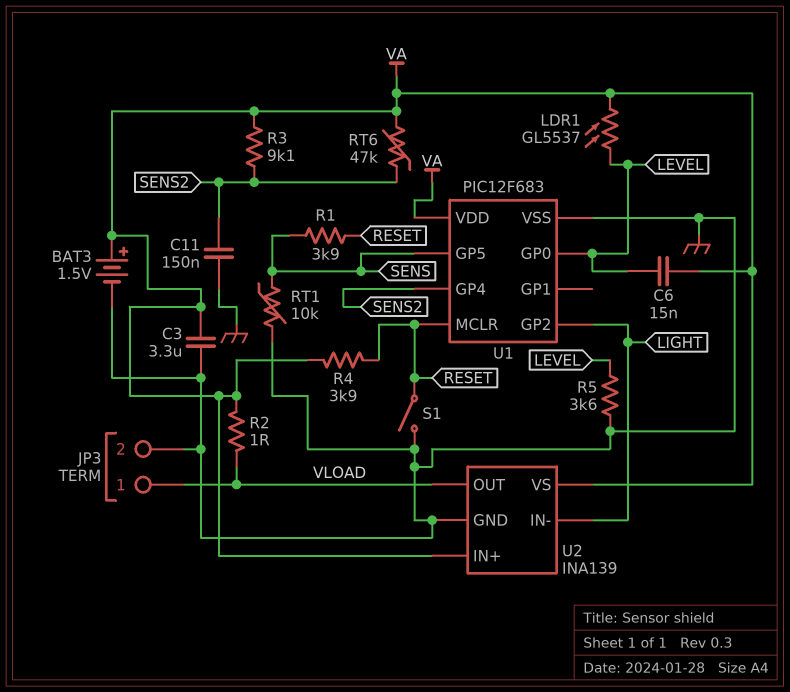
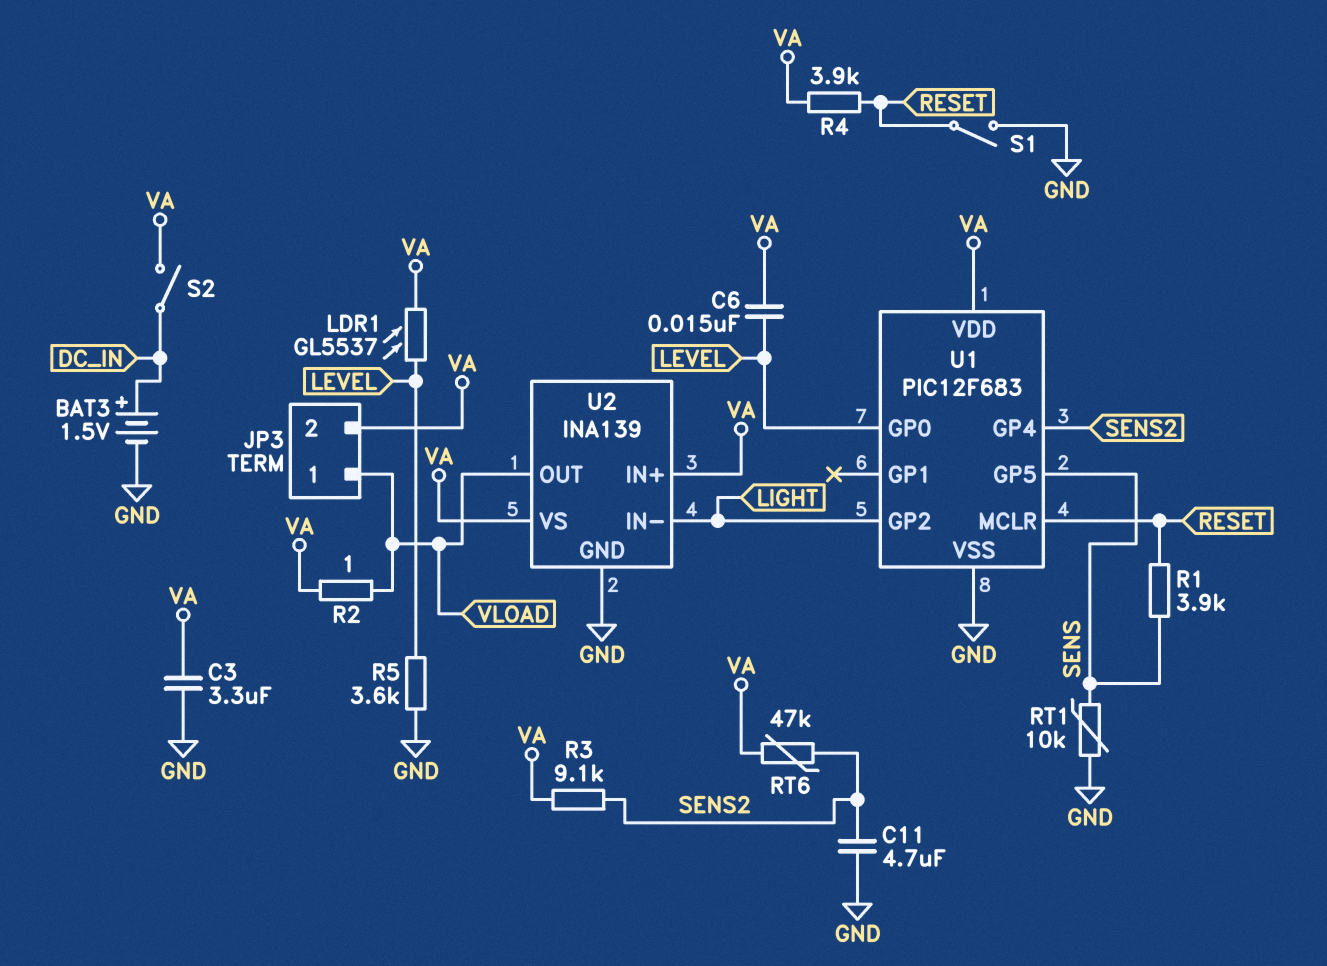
BAT3: 1.5V (plus VA, minus GND) -> 1.5V (plus DC_IN, minus GND)
C11: 150nF (GND, SENS2) -> 4.7uF (GND, SENS2)
JP3 pin 2: GND -> VA
S2: none -> switch (DC_IN, VA)

